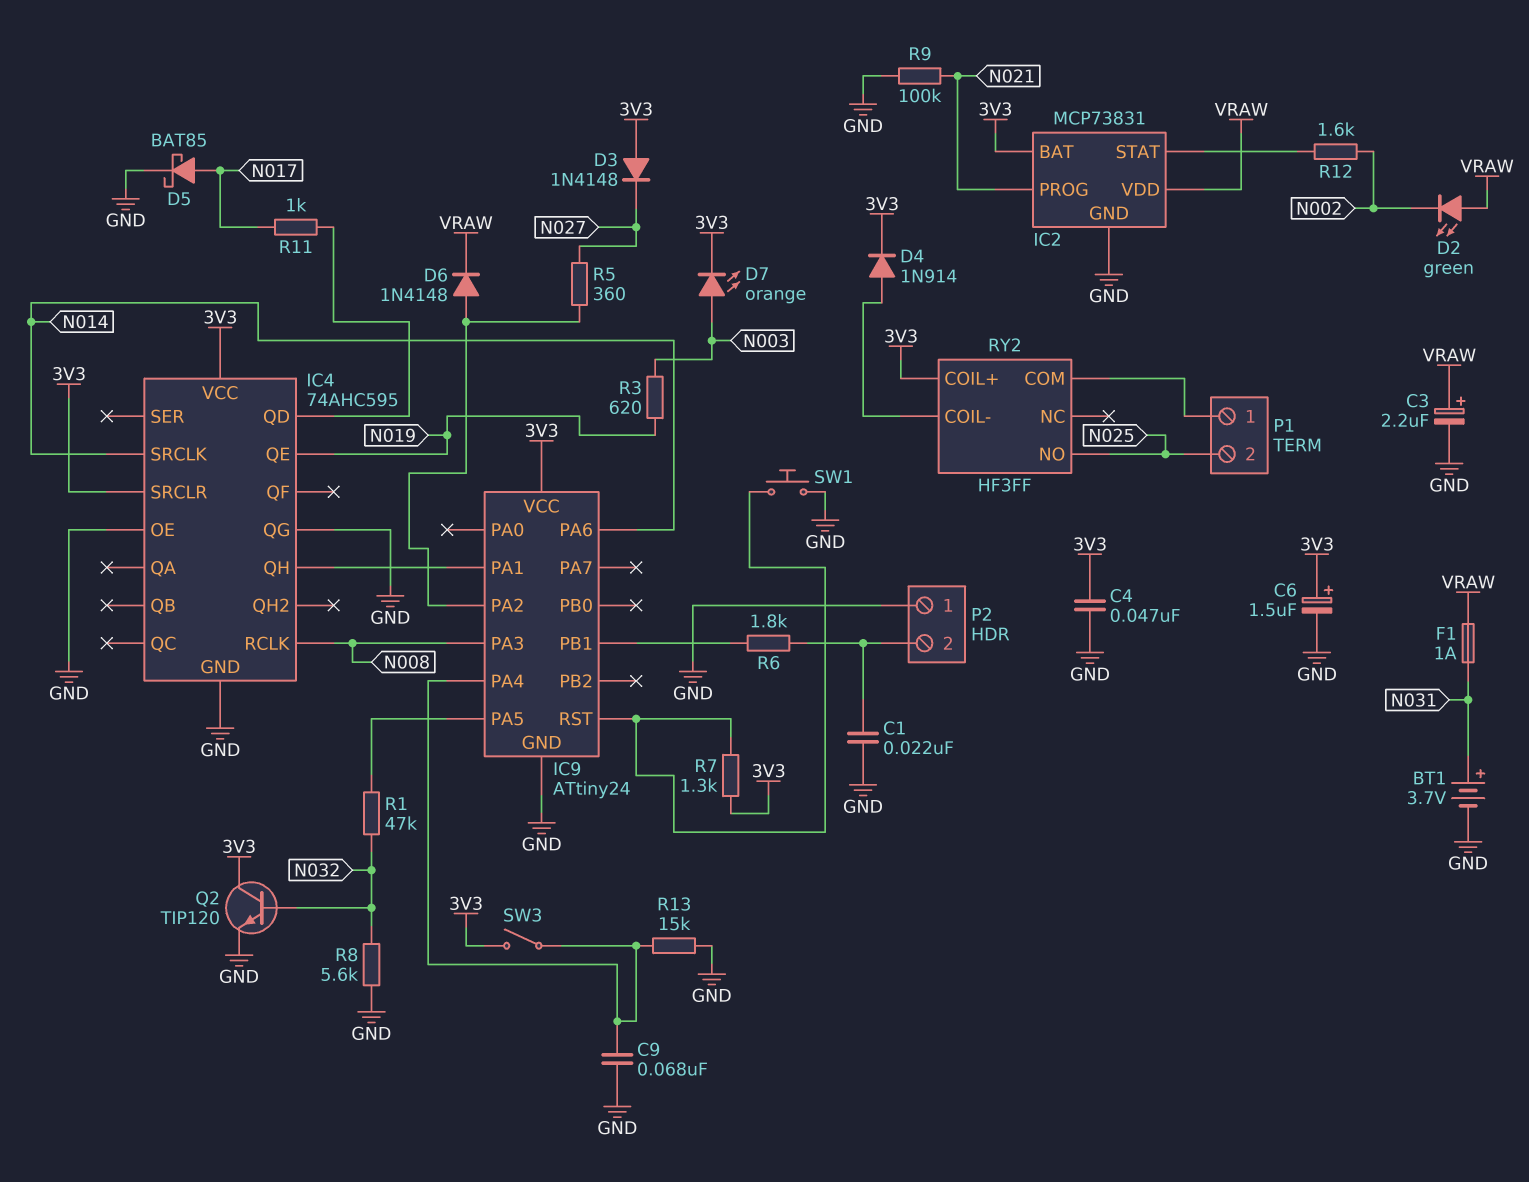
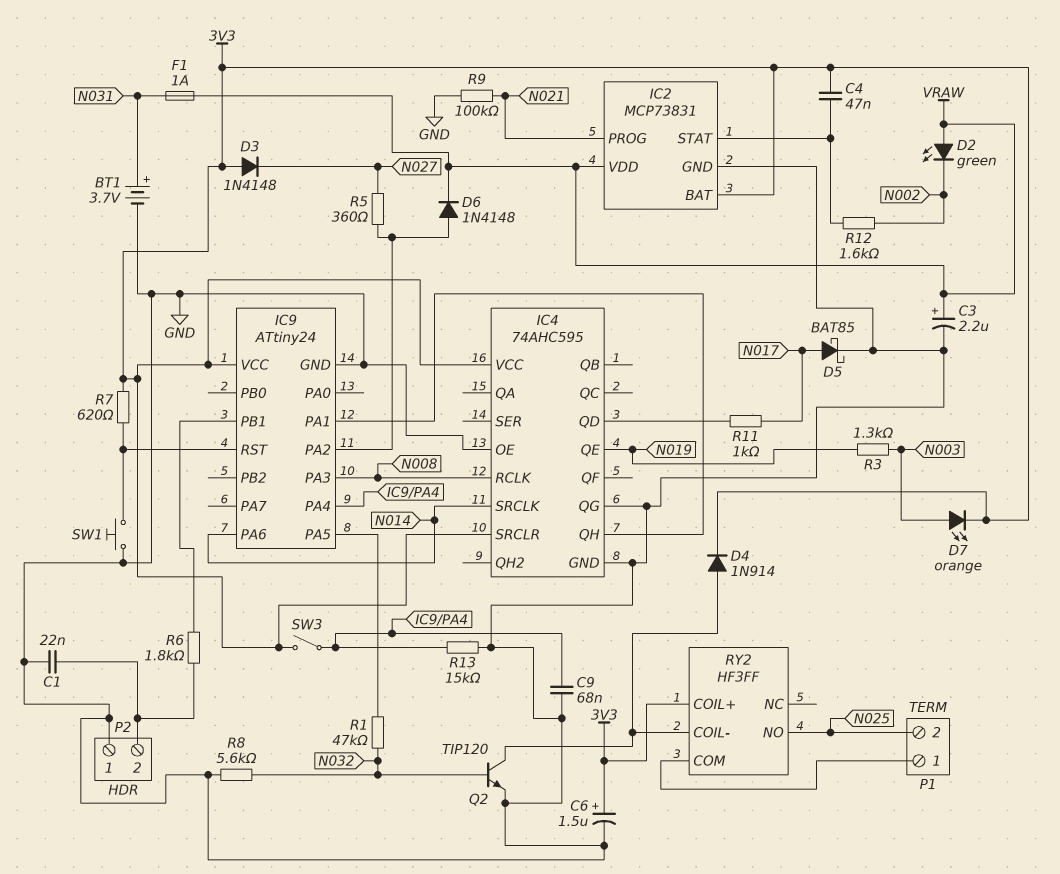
C4: 47nF (3V3, GND) -> 47nF (3V3, IC2/STAT)
Q2: NPN TIP120 (B N032, C 3V3, E GND) -> NPN TIP120 (B N032, C RY2/COIL-, E GND)
R3: 620 (N003, N019) -> 1.3k (N003, N019)
R7: 1.3k (3V3, IC9/RST) -> 620 (3V3, IC9/RST)

